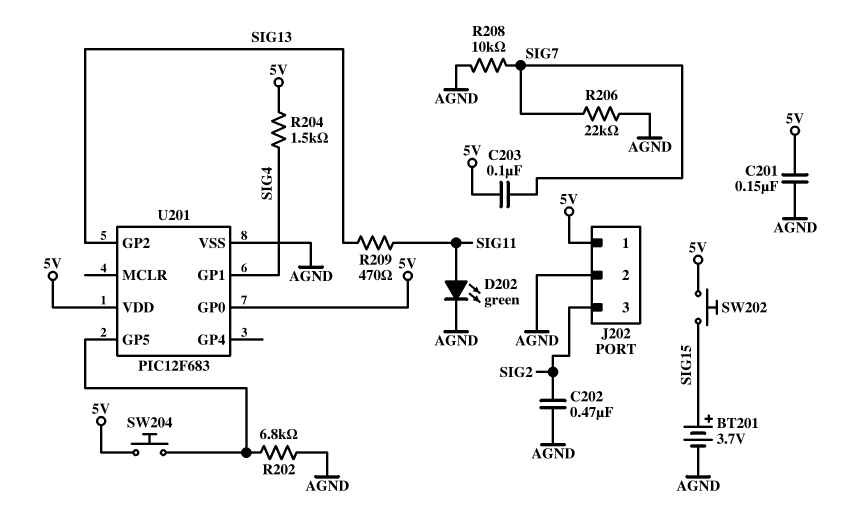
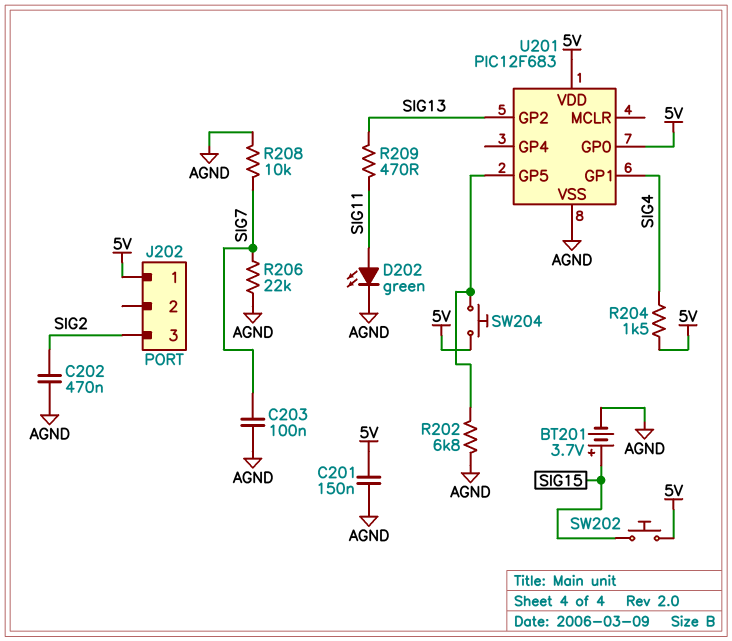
C203: 100nF (5V, SIG7) -> 100nF (AGND, SIG7)
J202 pin 2: AGND -> none

